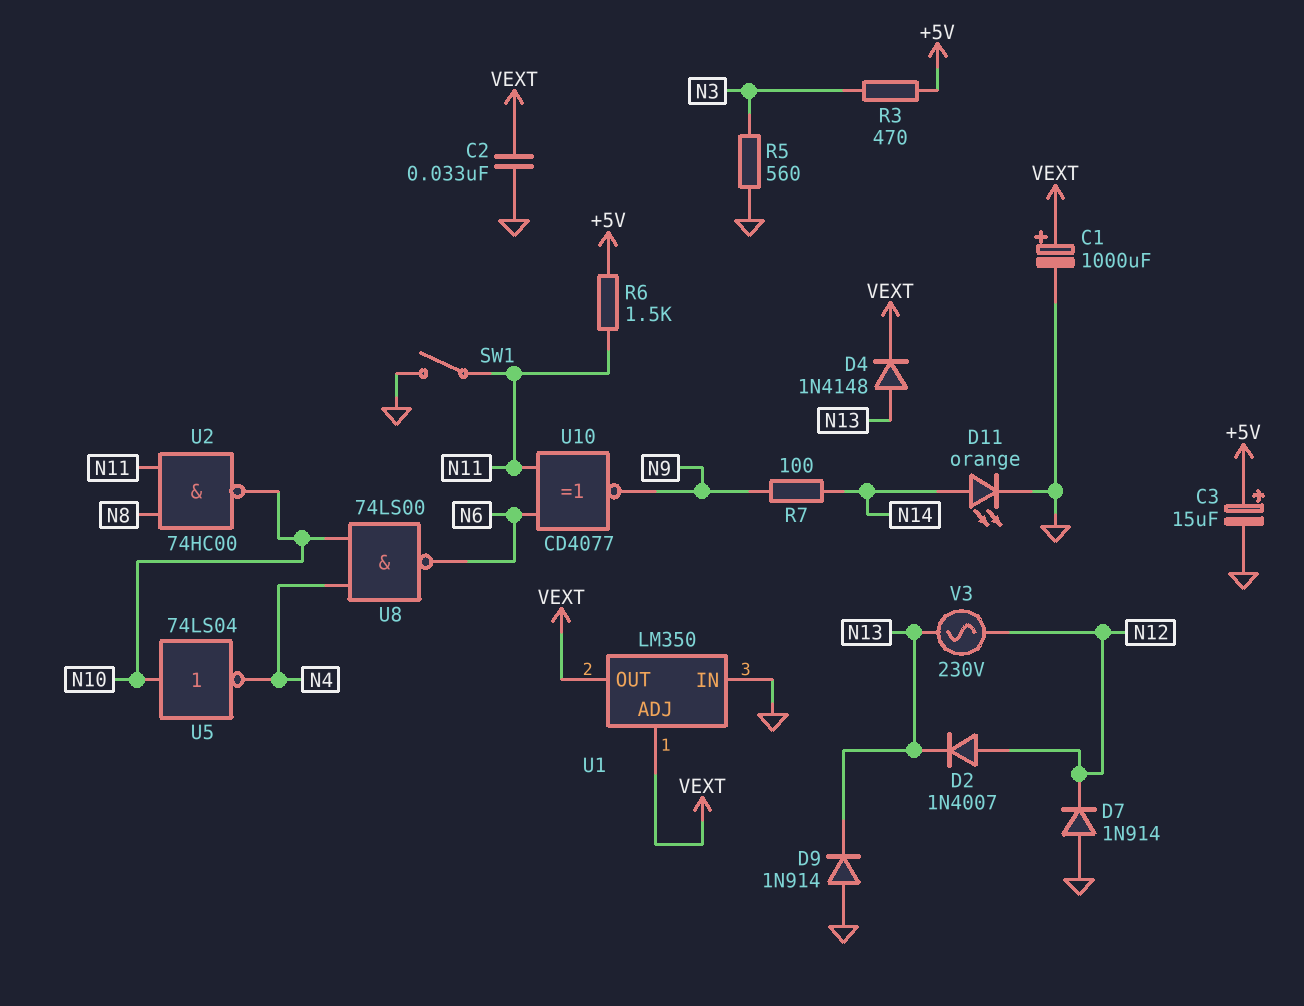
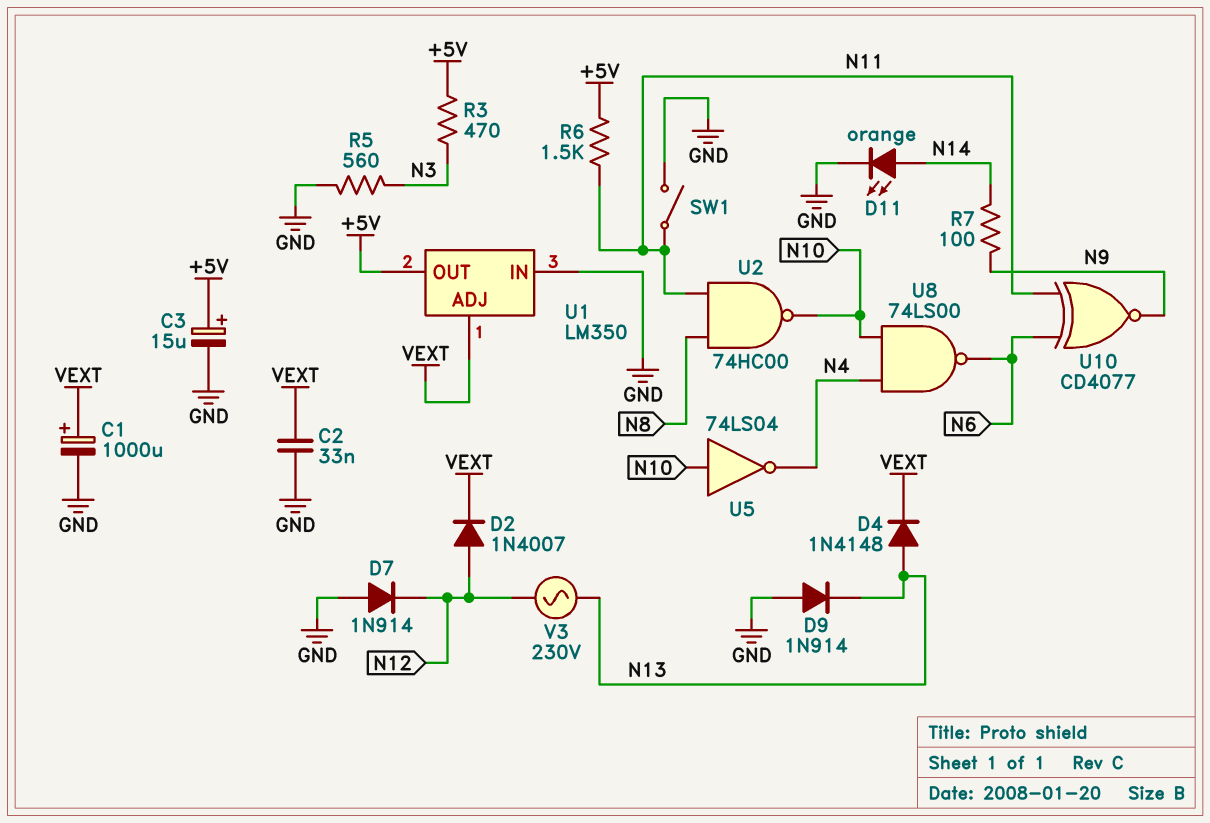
D2: diode 1N4007 (A N12, K N13) -> diode 1N4007 (A N12, K VEXT)
U1 pin OUT: VEXT -> +5V

